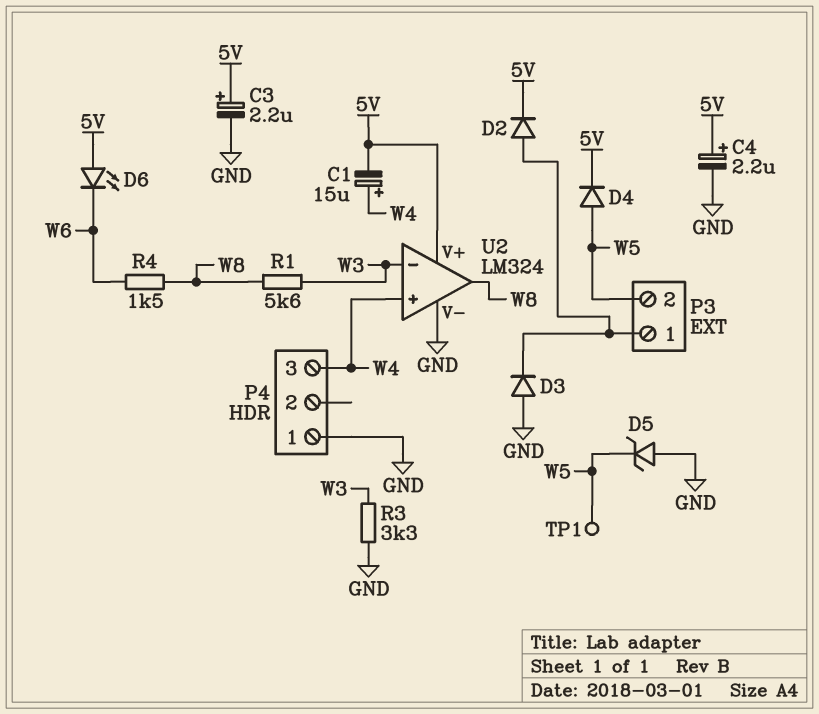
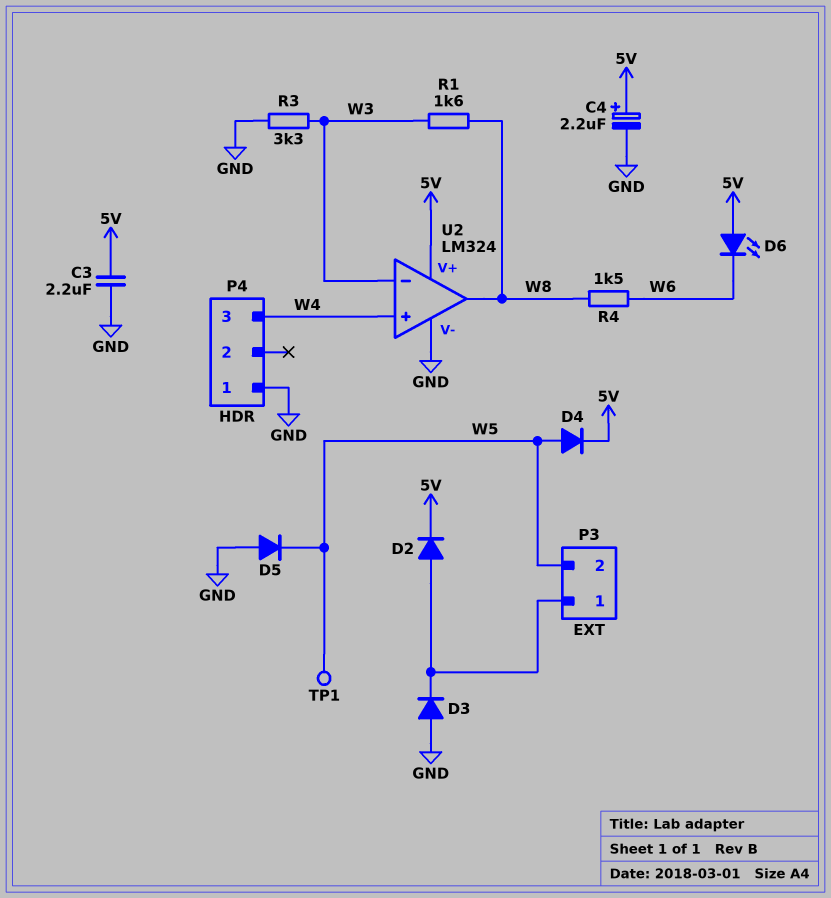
C1: 15uF (plus W4, minus 5V) -> none
C3: 2.2uF (plus 5V, minus GND) -> 2.2uF (5V, GND)
D5: zener (A GND, K W5) -> diode (A GND, K W5)
R1: 5.6k (W3, W8) -> 1.6k (W3, W8)

